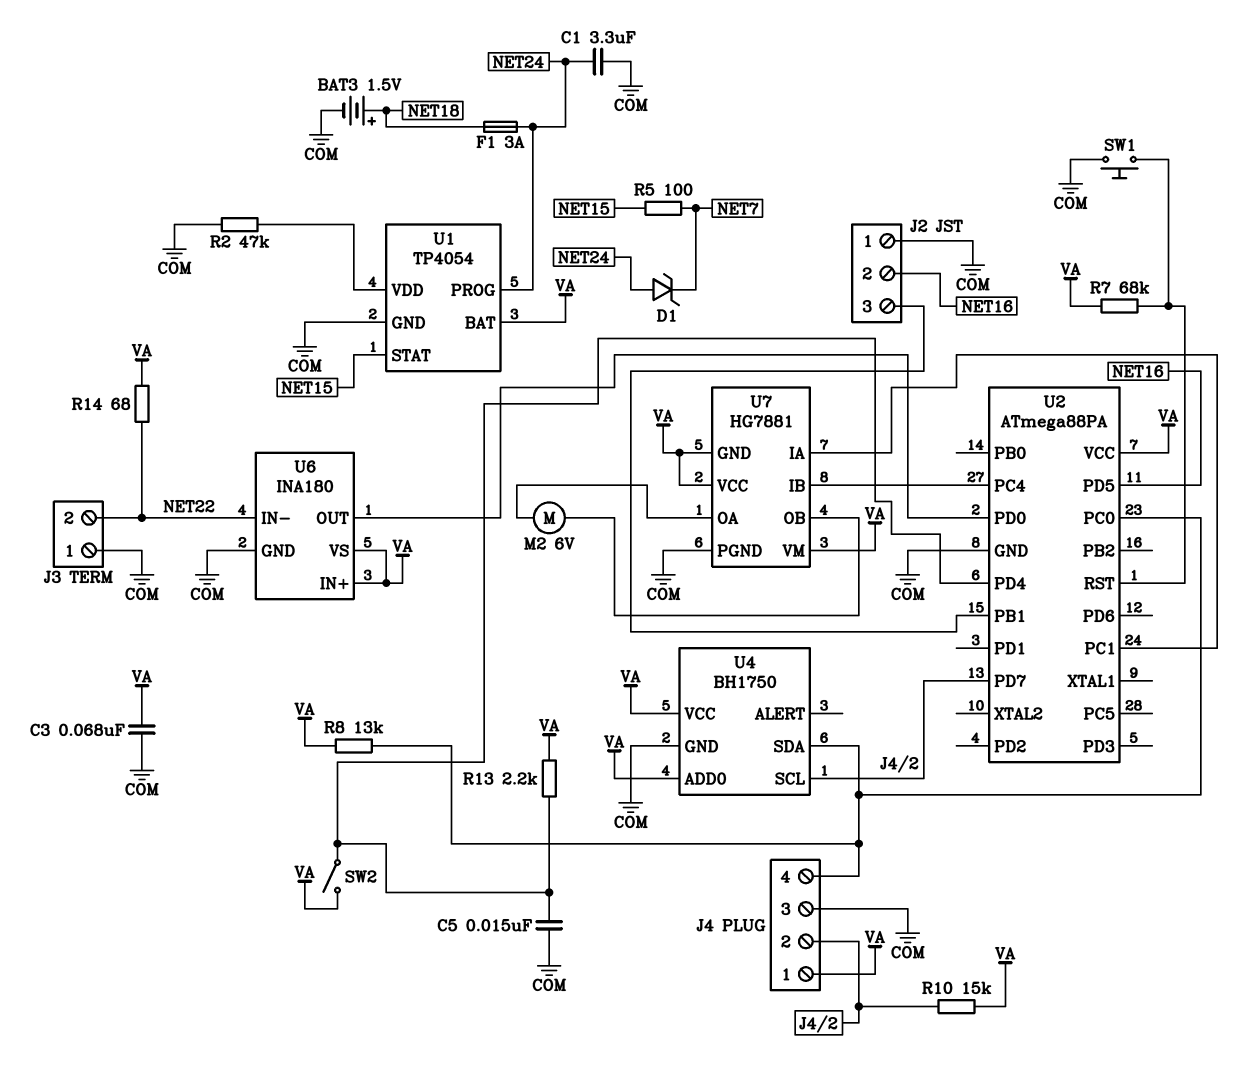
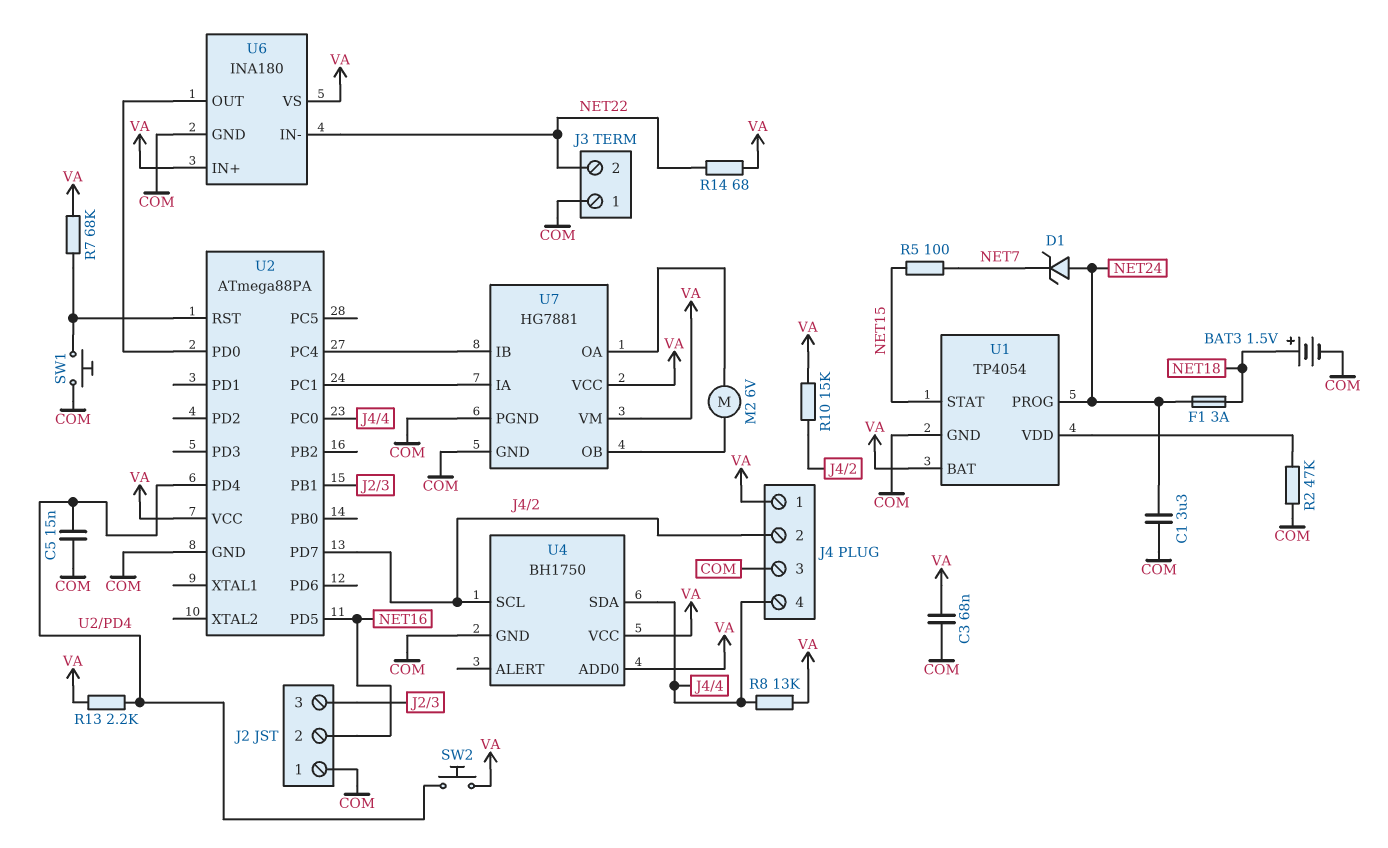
SW2: switch (U2/PD4, VA) -> button (U2/PD4, VA)
U7 pin GND: VA -> COM

